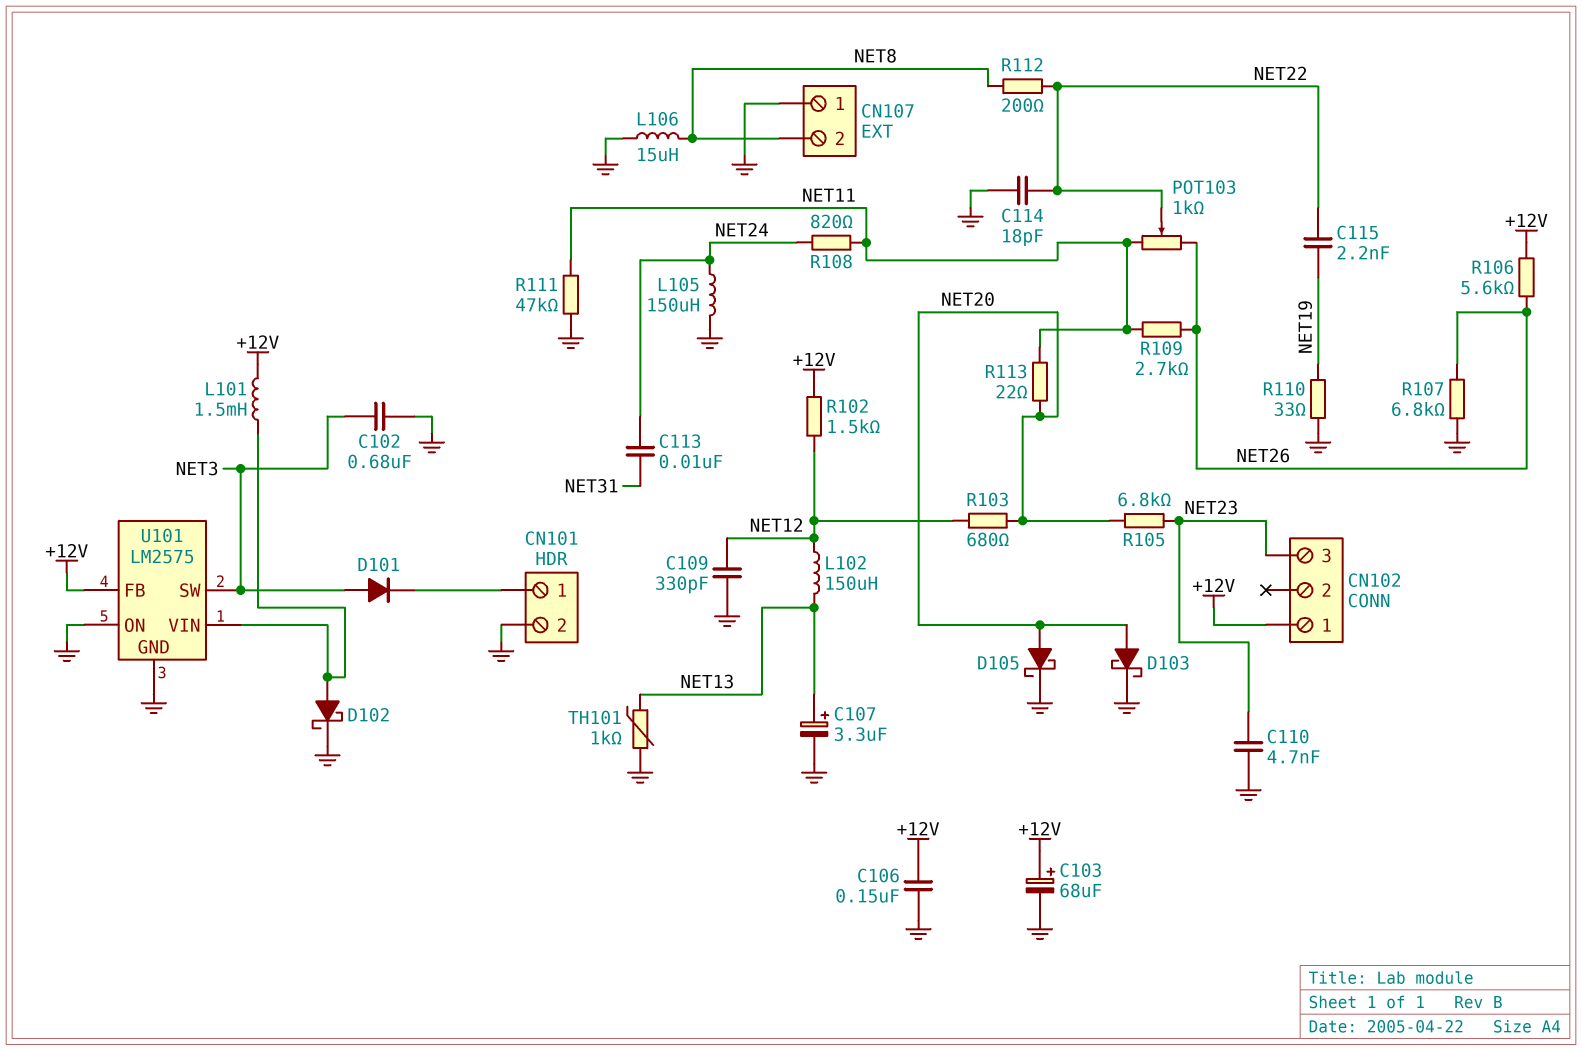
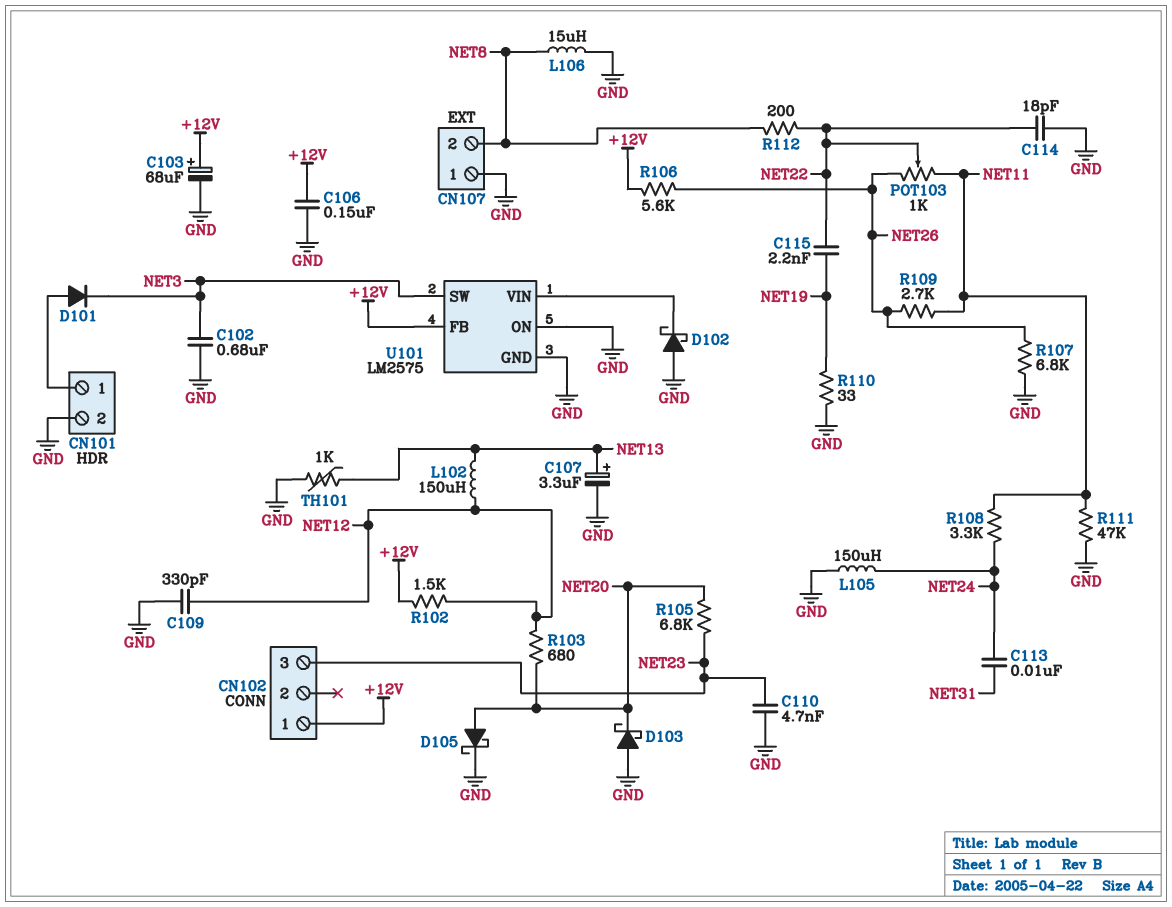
D101: diode (A NET3, K CN101/1) -> diode (A CN101/1, K NET3)
D102: schottky (A U101/VIN, K GND) -> schottky (A GND, K U101/VIN)
D103: schottky (A NET20, K GND) -> schottky (A GND, K NET20)
L101: 1.5mH (+12V, U101/VIN) -> none
R108: 820 (NET11, NET24) -> 3.3k (NET11, NET24)
R113: 22 (NET11, NET20) -> none

